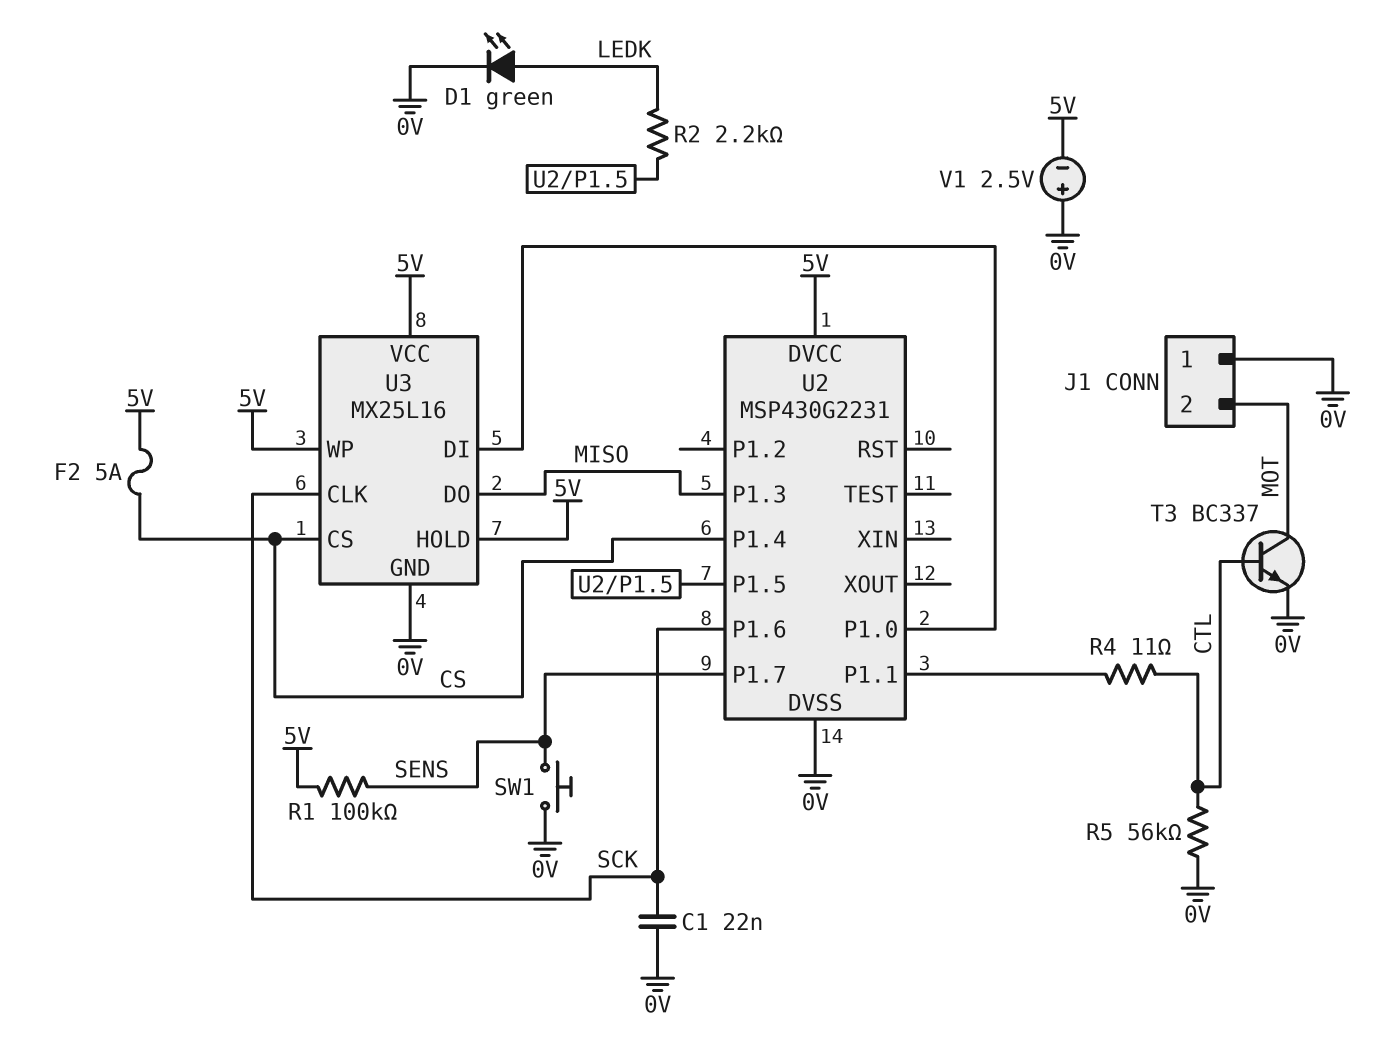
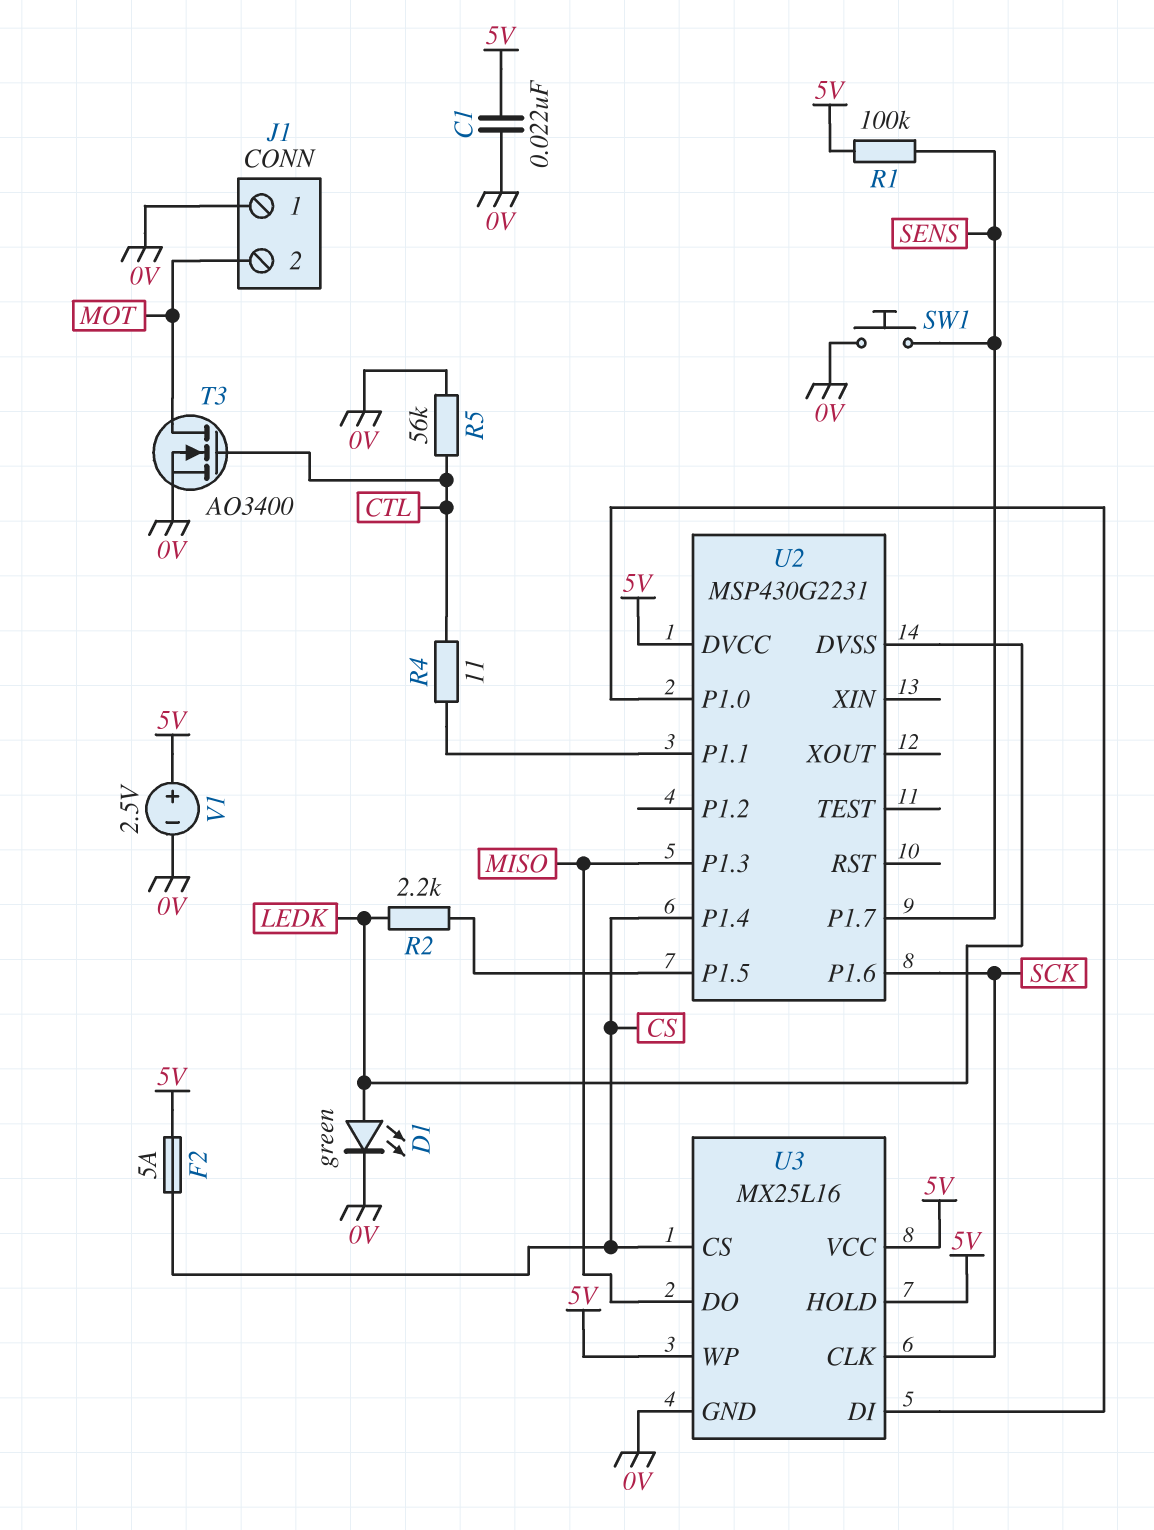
C1: 22nF (0V, SCK) -> 22nF (0V, 5V)
T3: NPN BC337 (B CTL, C MOT, E 0V) -> NMOS AO3400 (G CTL, D MOT, S 0V)
U2 pin DVSS: 0V -> LEDK
V1: 2.5V (plus 0V, minus 5V) -> 2.5V (plus 5V, minus 0V)

